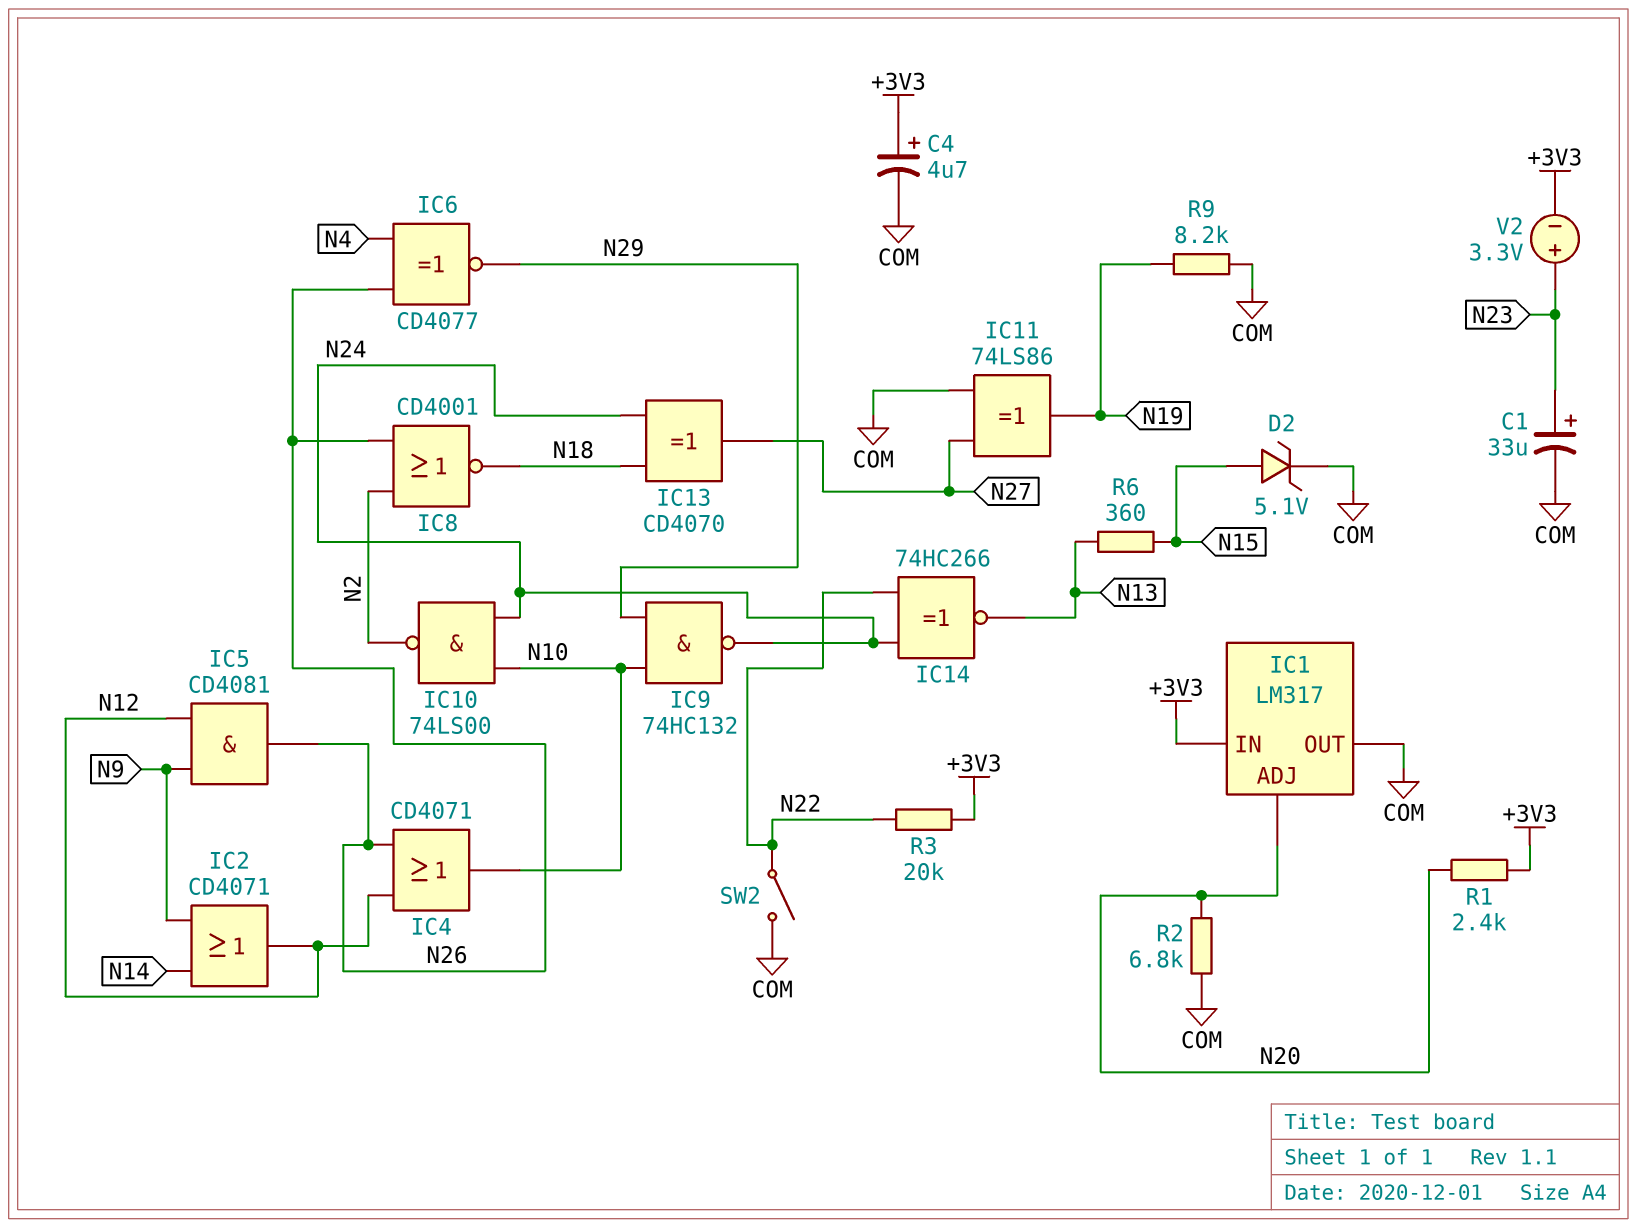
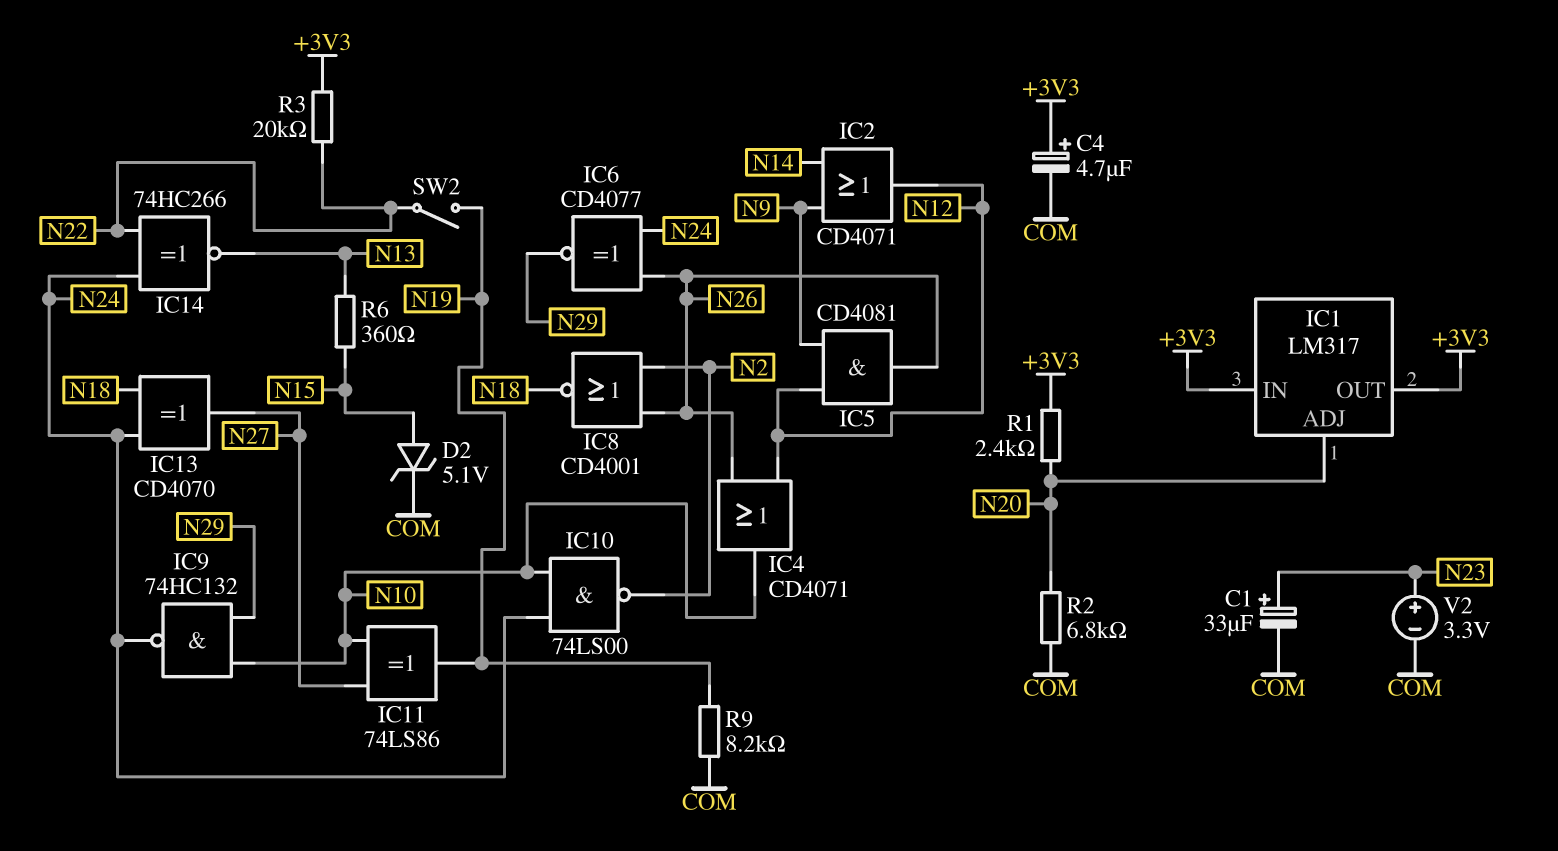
IC1 pin OUT: COM -> +3V3
IC6: XNOR CD4077 (in N4, in N26, out N29) -> XNOR CD4077 (in N24, in N26, out N29)
IC11: XOR 74LS86 (in COM, in N27, out N19) -> XOR 74LS86 (in N10, in N27, out N19)
SW2: switch (COM, N22) -> switch (N19, N22)
V2: 3.3V (plus N23, minus +3V3) -> 3.3V (plus N23, minus COM)

